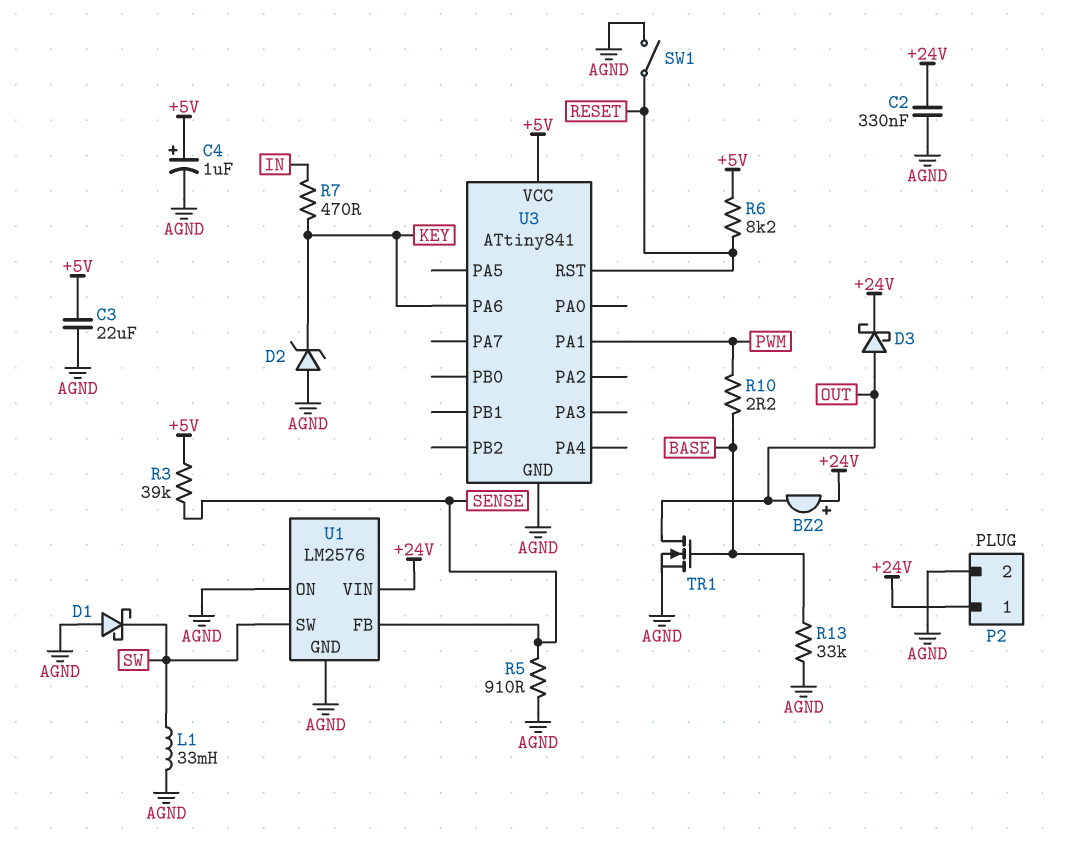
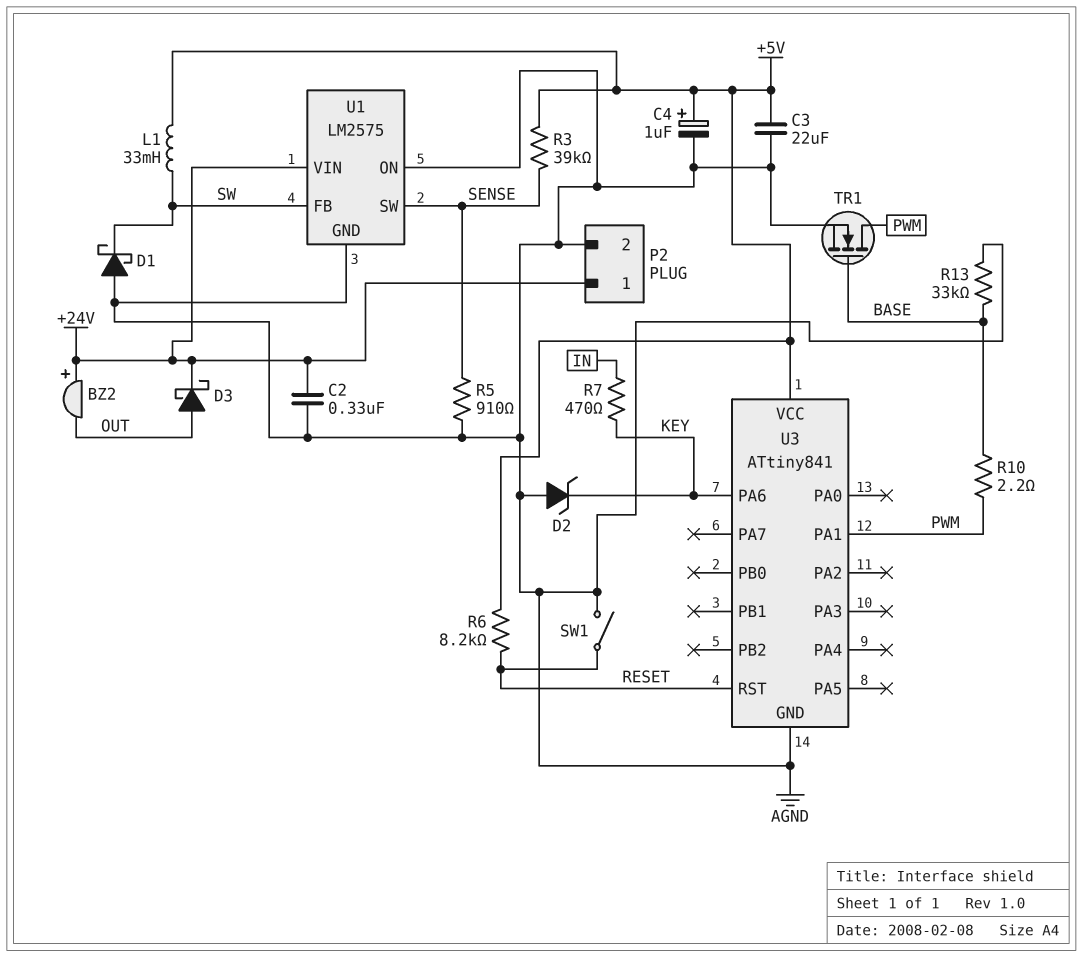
L1: 33mH (AGND, SW) -> 33mH (+5V, SW)
TR1: NMOS (G BASE, D OUT, S AGND) -> NMOS (G BASE, D PWM, S AGND)
U1: LM2576 -> LM2575
U1 pin FB: SENSE -> SW
U1 pin SW: SW -> SENSE

